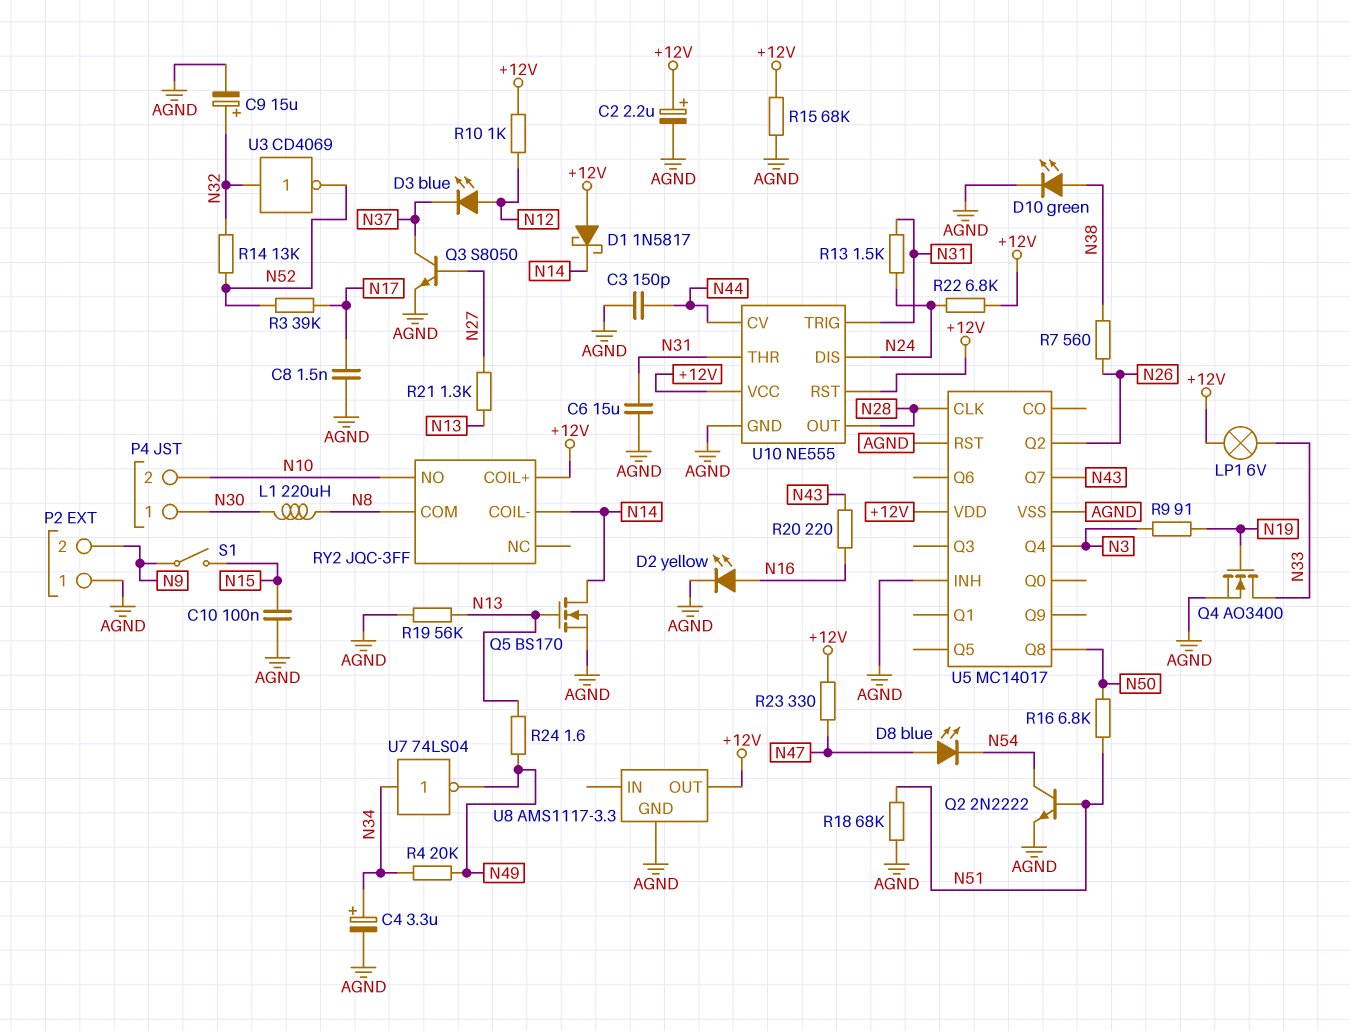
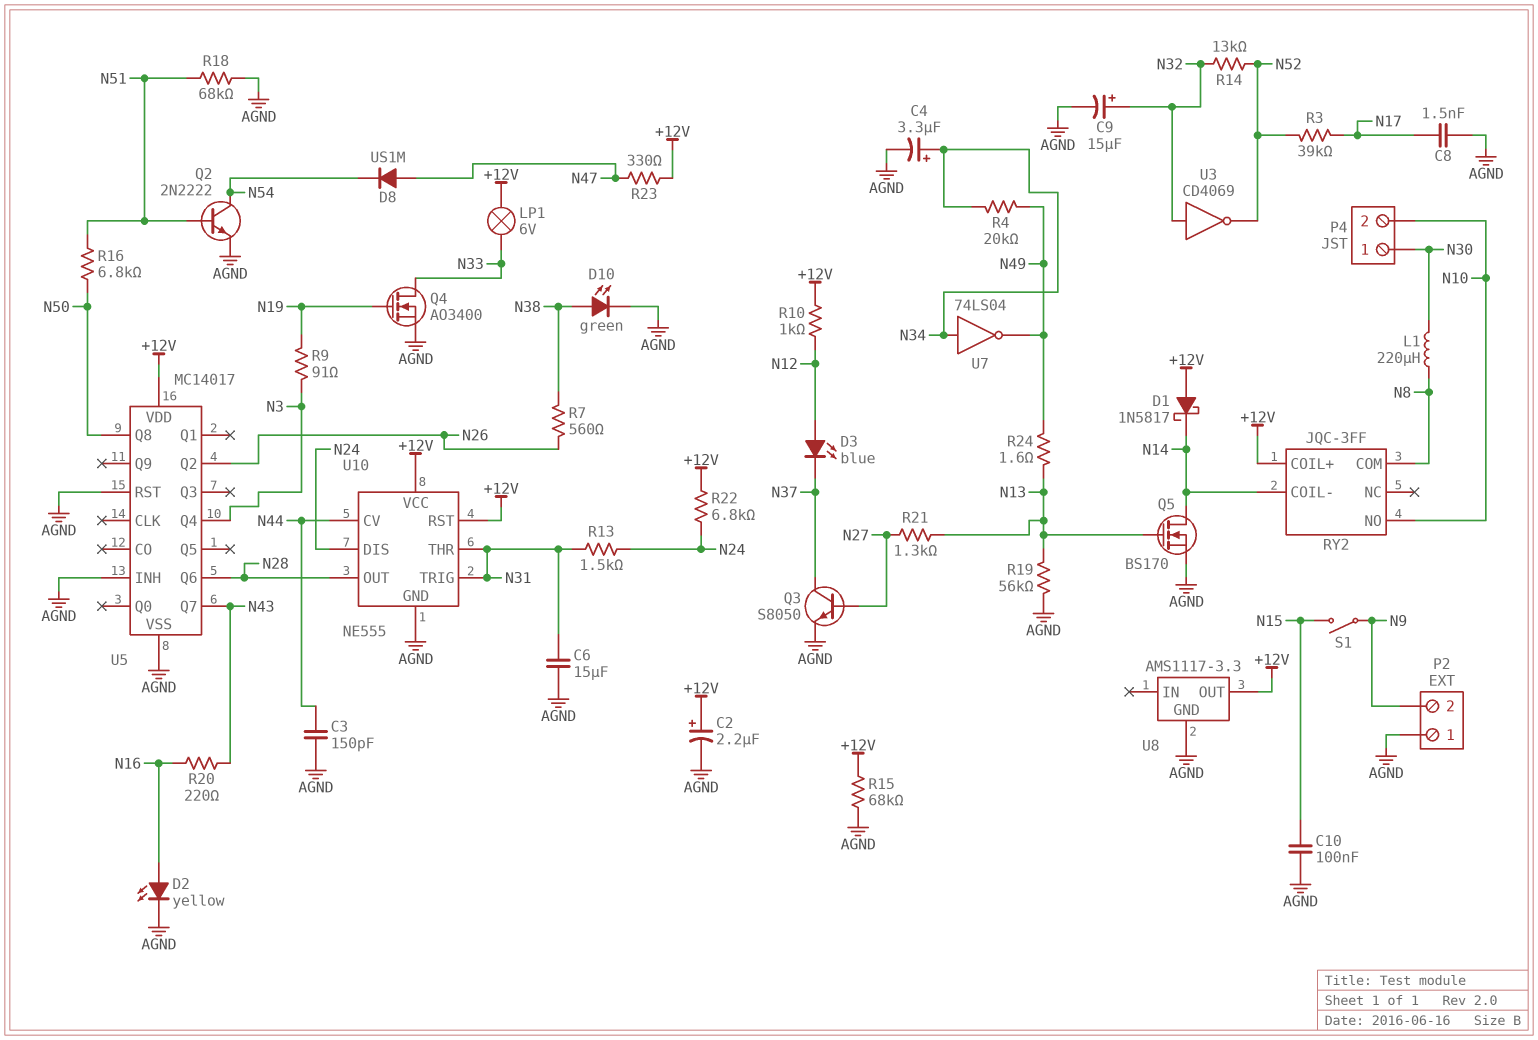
D8: LED blue (A N47, K N54) -> diode US1M (A N47, K N54)
U5 pin CLK: N28 -> none
U5 pin Q6: none -> N28

